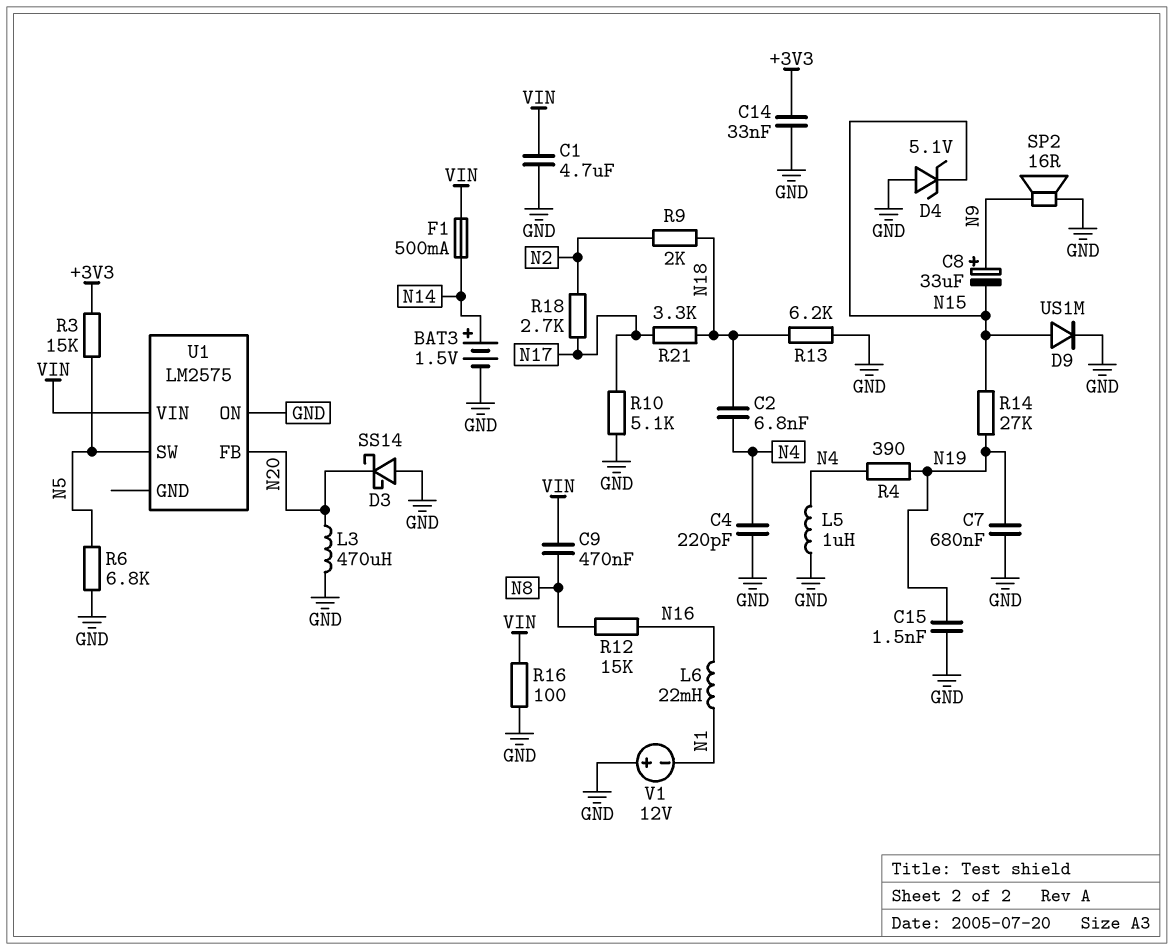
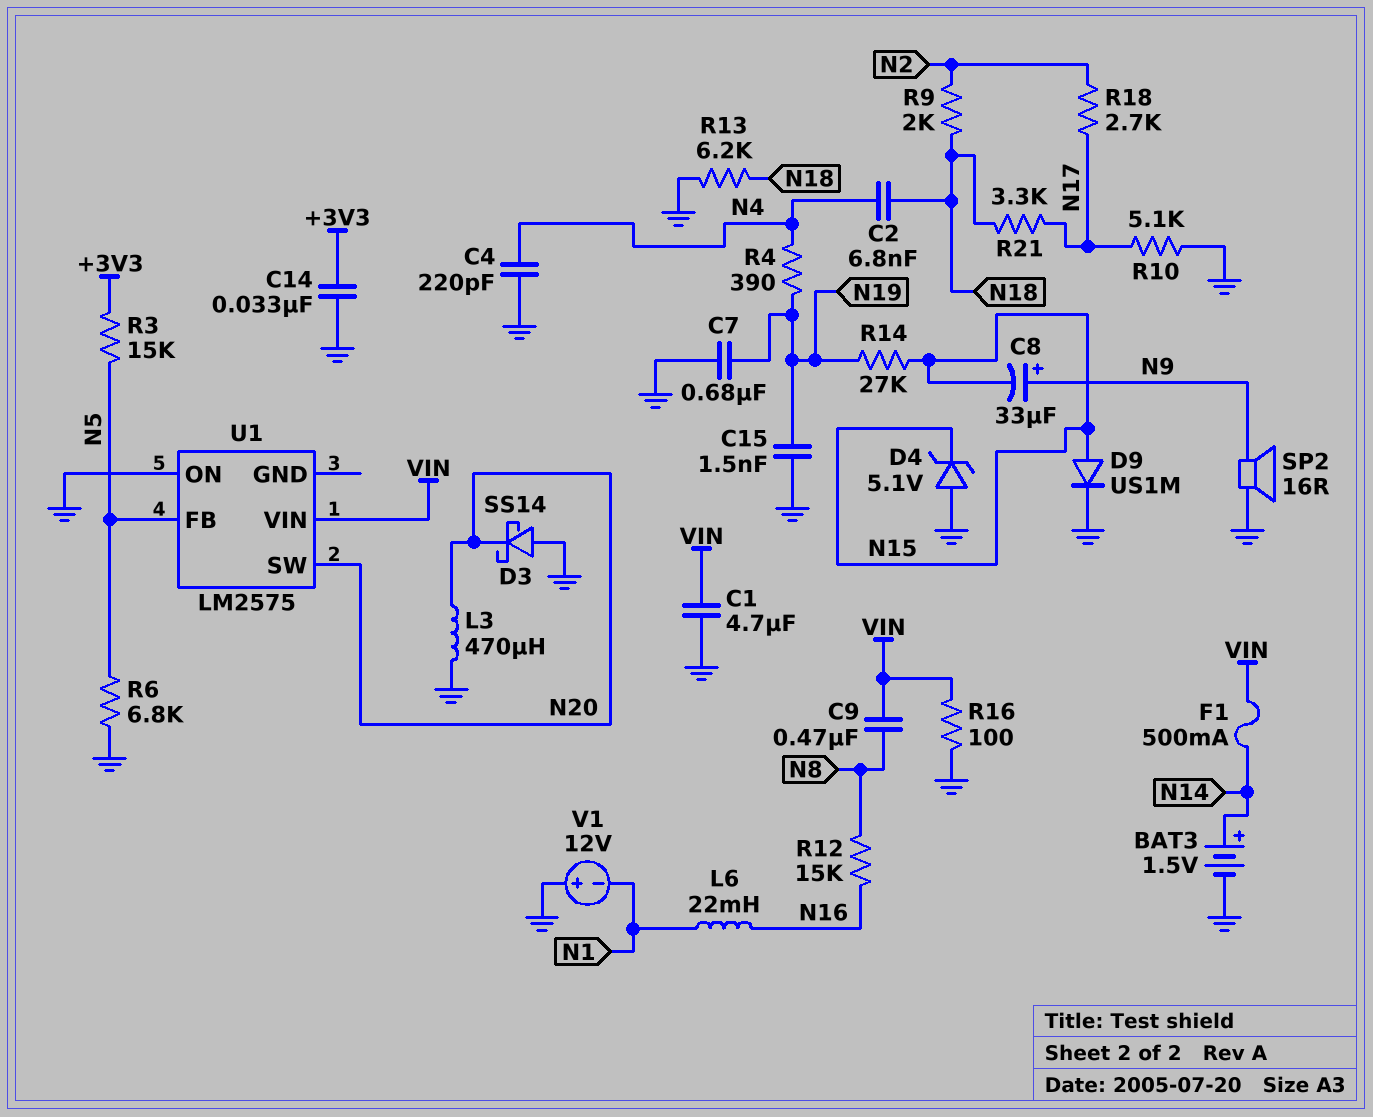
L5: 1uH (GND, N4) -> none
U1 pin FB: N20 -> N5
U1 pin SW: N5 -> N20

